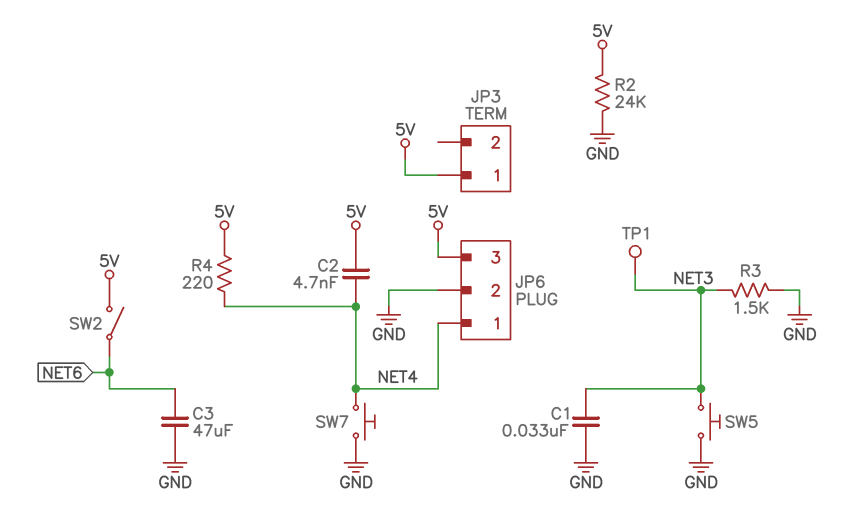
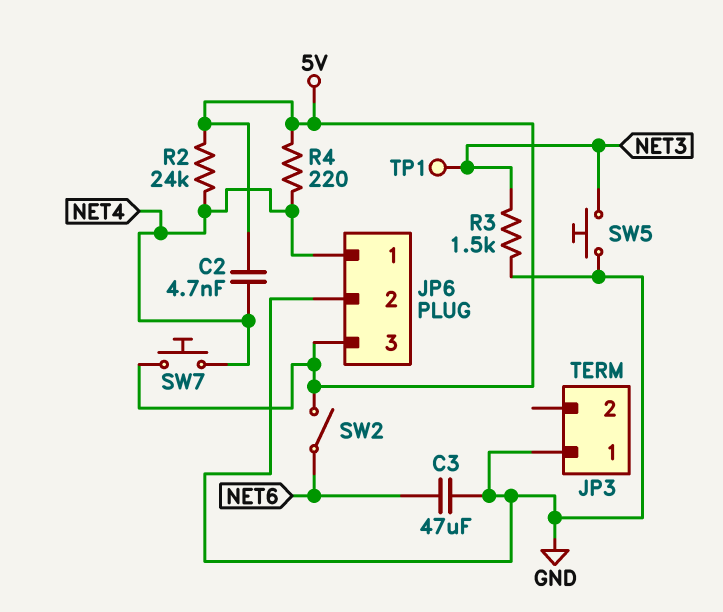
C1: 33nF (GND, NET3) -> none
JP3 pin 1: 5V -> GND
R2: 24k (5V, GND) -> 24k (5V, NET4)
SW7: button (GND, NET4) -> button (5V, NET4)

